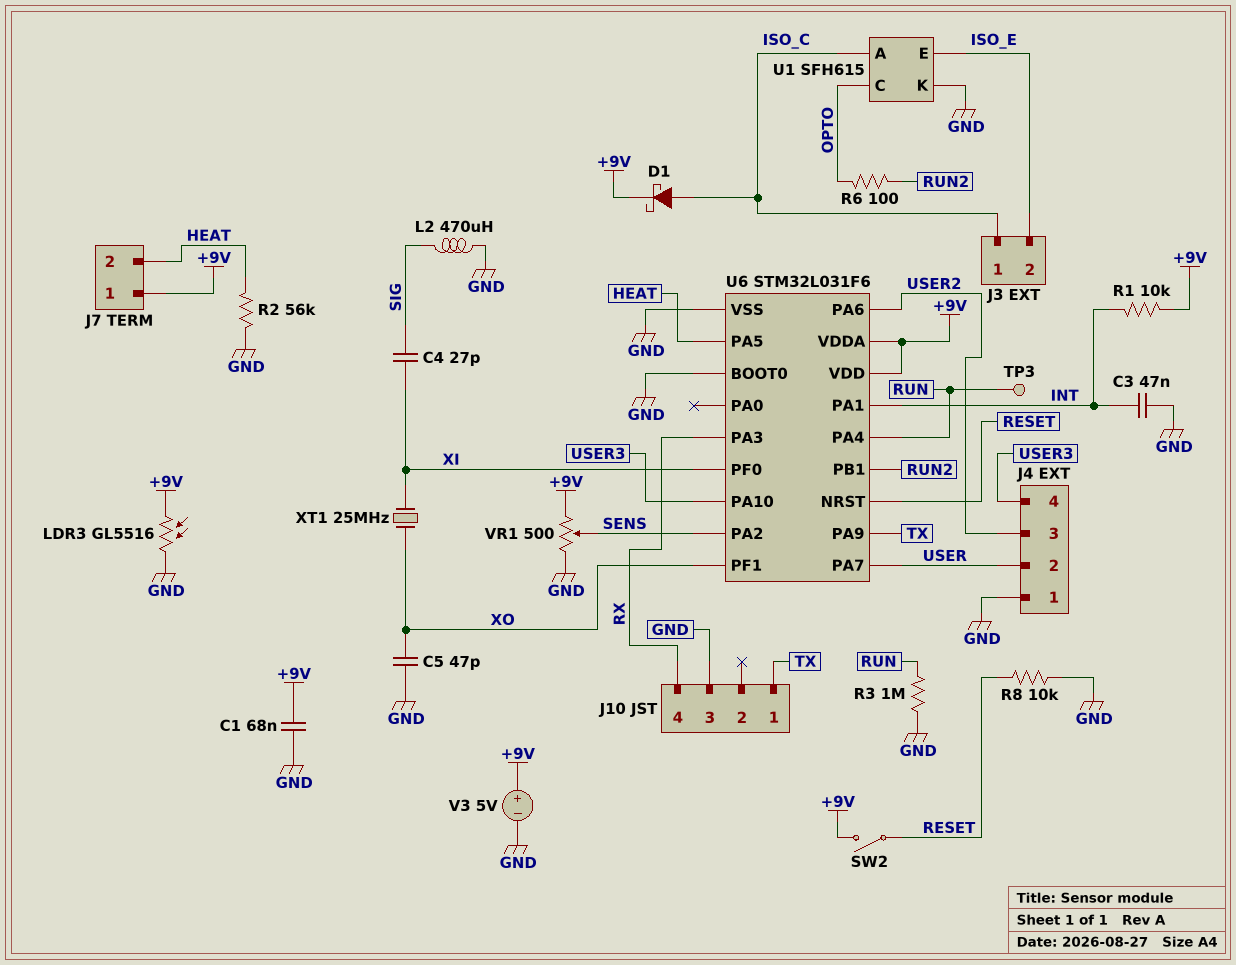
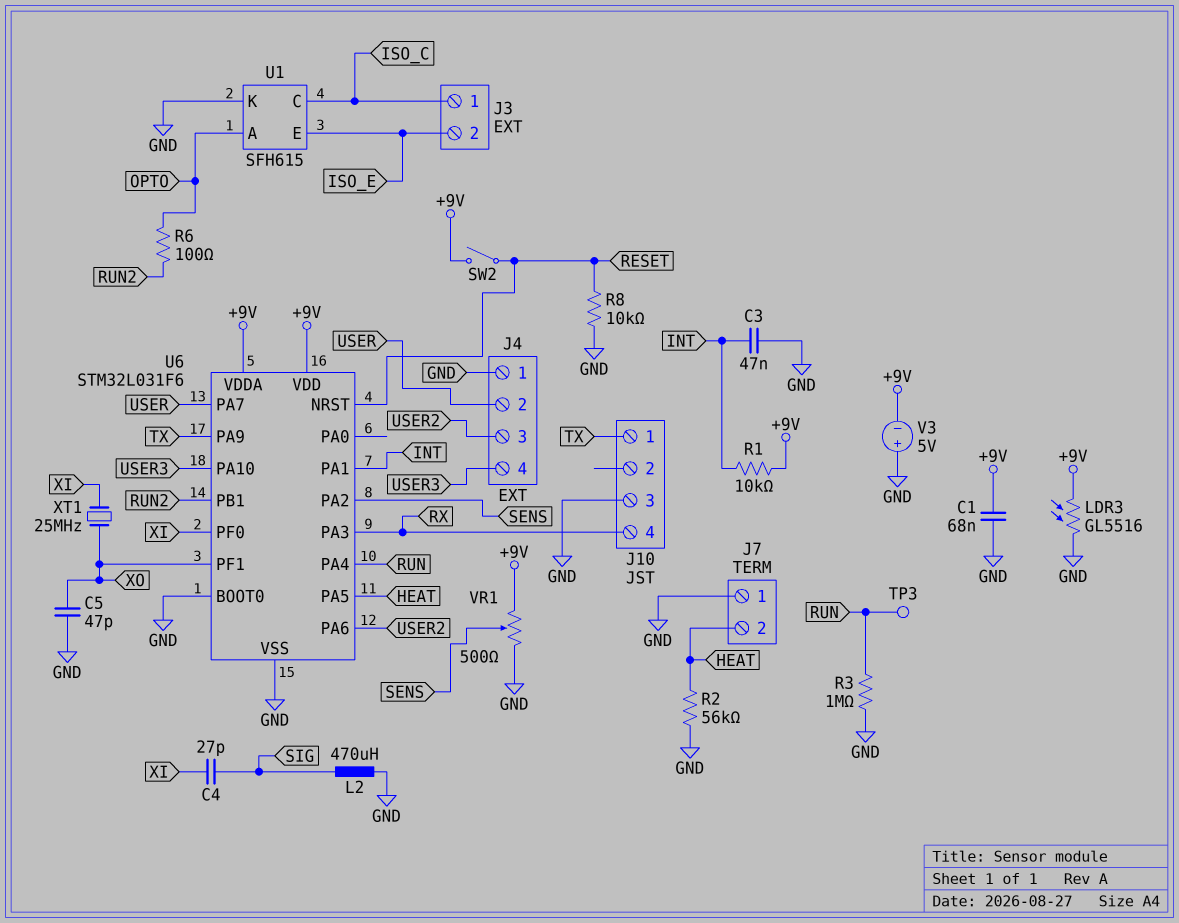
D1: schottky (A ISO_C, K +9V) -> none
J7 pin 1: +9V -> GND
U1 pin A: ISO_C -> OPTO
U1 pin C: OPTO -> ISO_C
V3: 5V (plus +9V, minus GND) -> 5V (plus GND, minus +9V)

